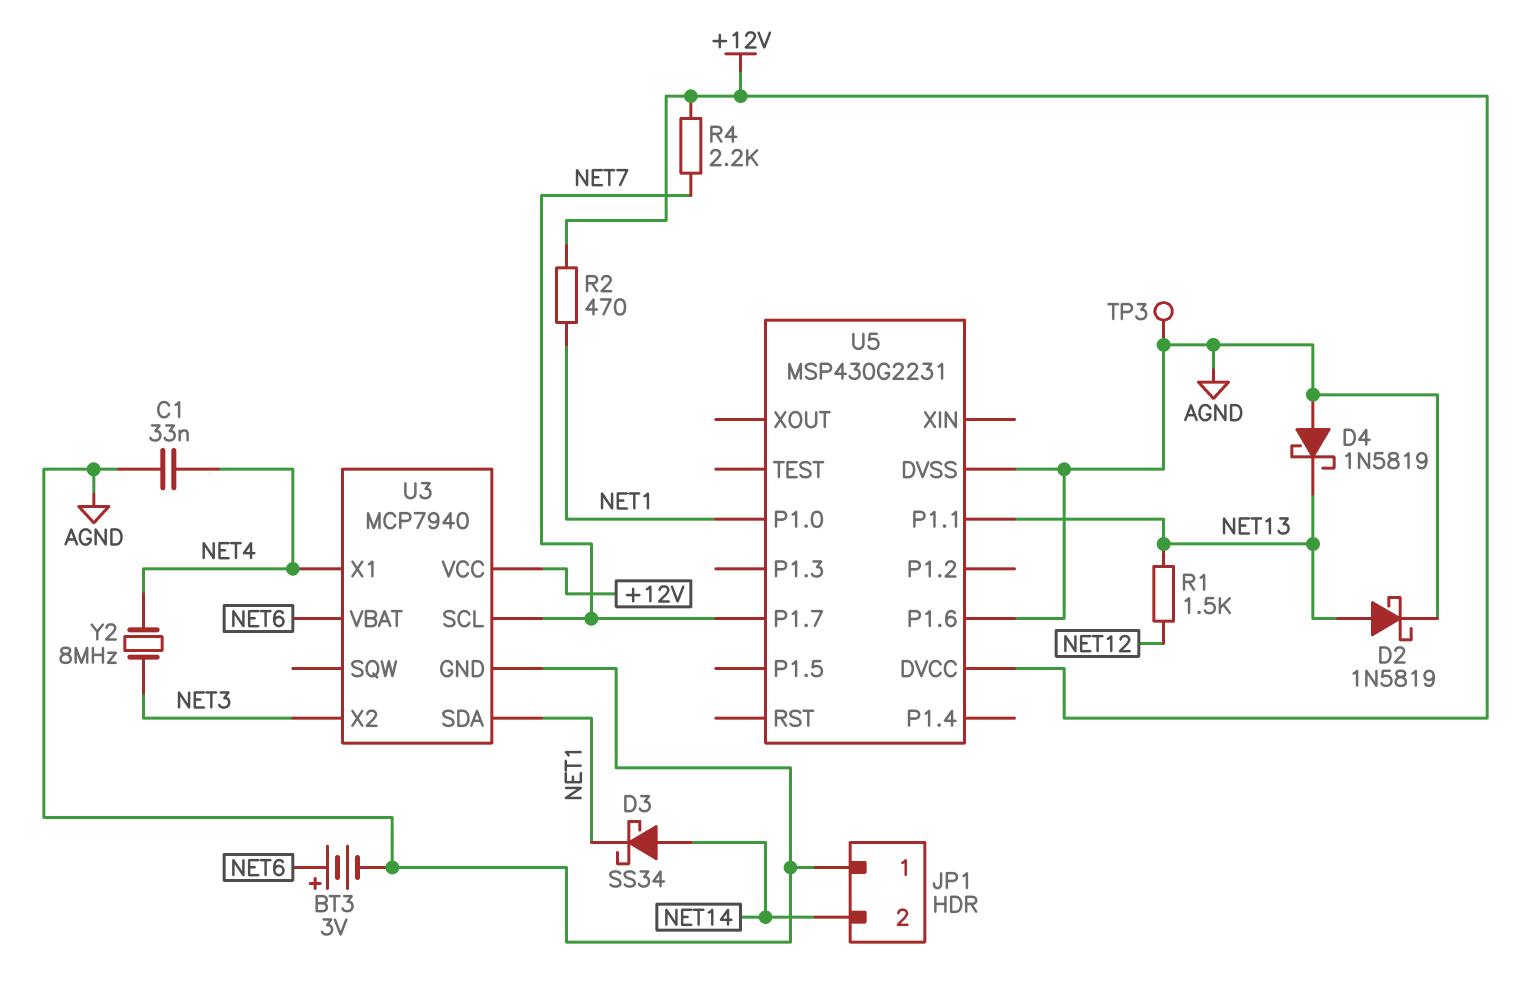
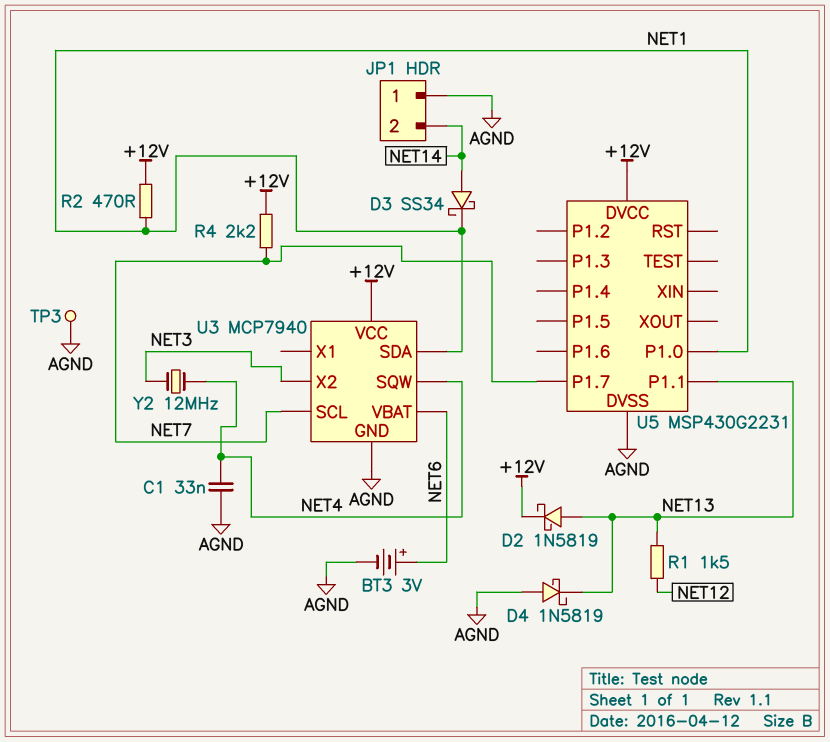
D2: schottky 1N5819 (A NET13, K AGND) -> schottky 1N5819 (A NET13, K +12V)
U3 pin SQW: none -> NET4
U3 pin X1: NET4 -> none
U5 pin P1.6: AGND -> none
Y2: 8MHz (NET3, NET4) -> 12MHz (NET3, NET4)

